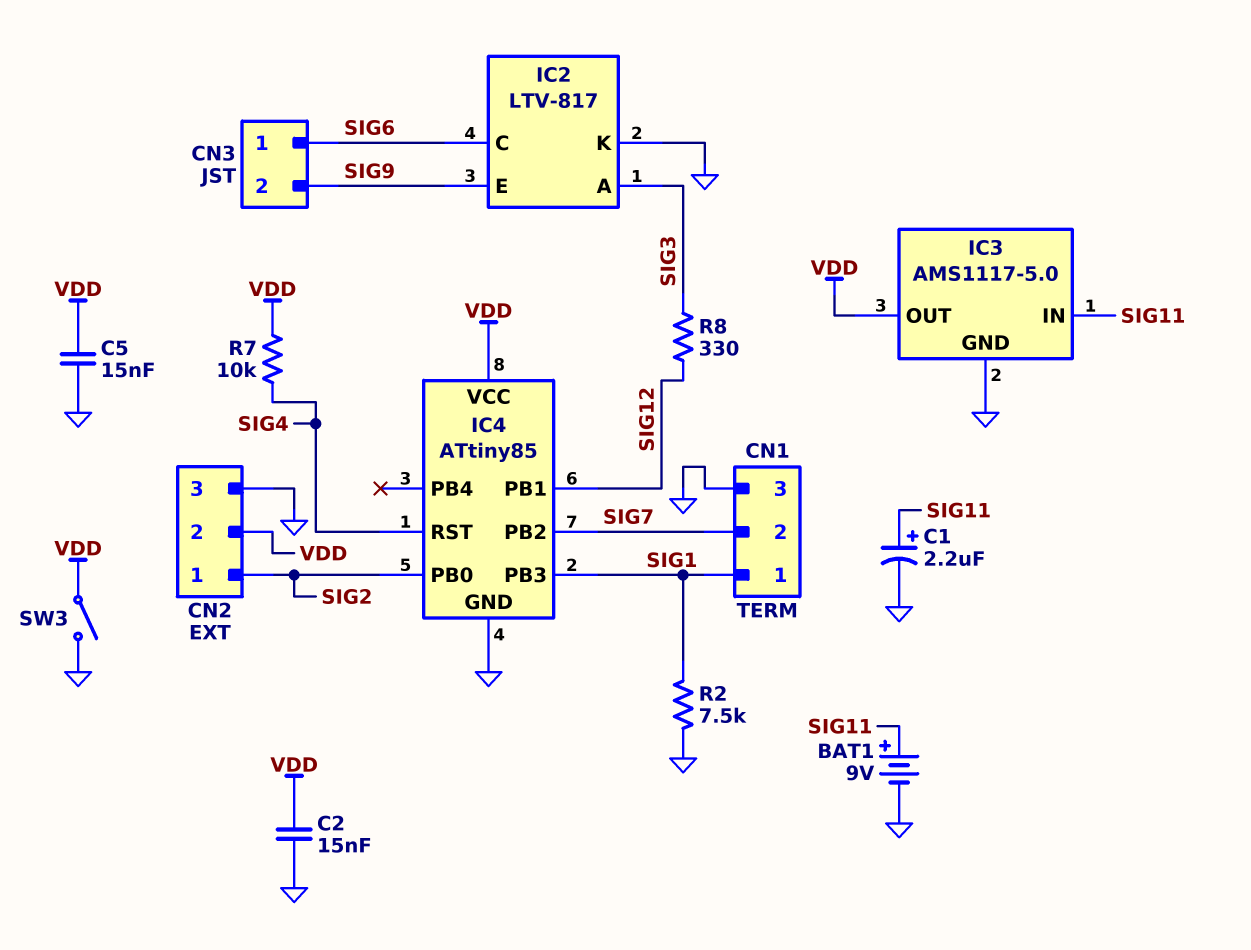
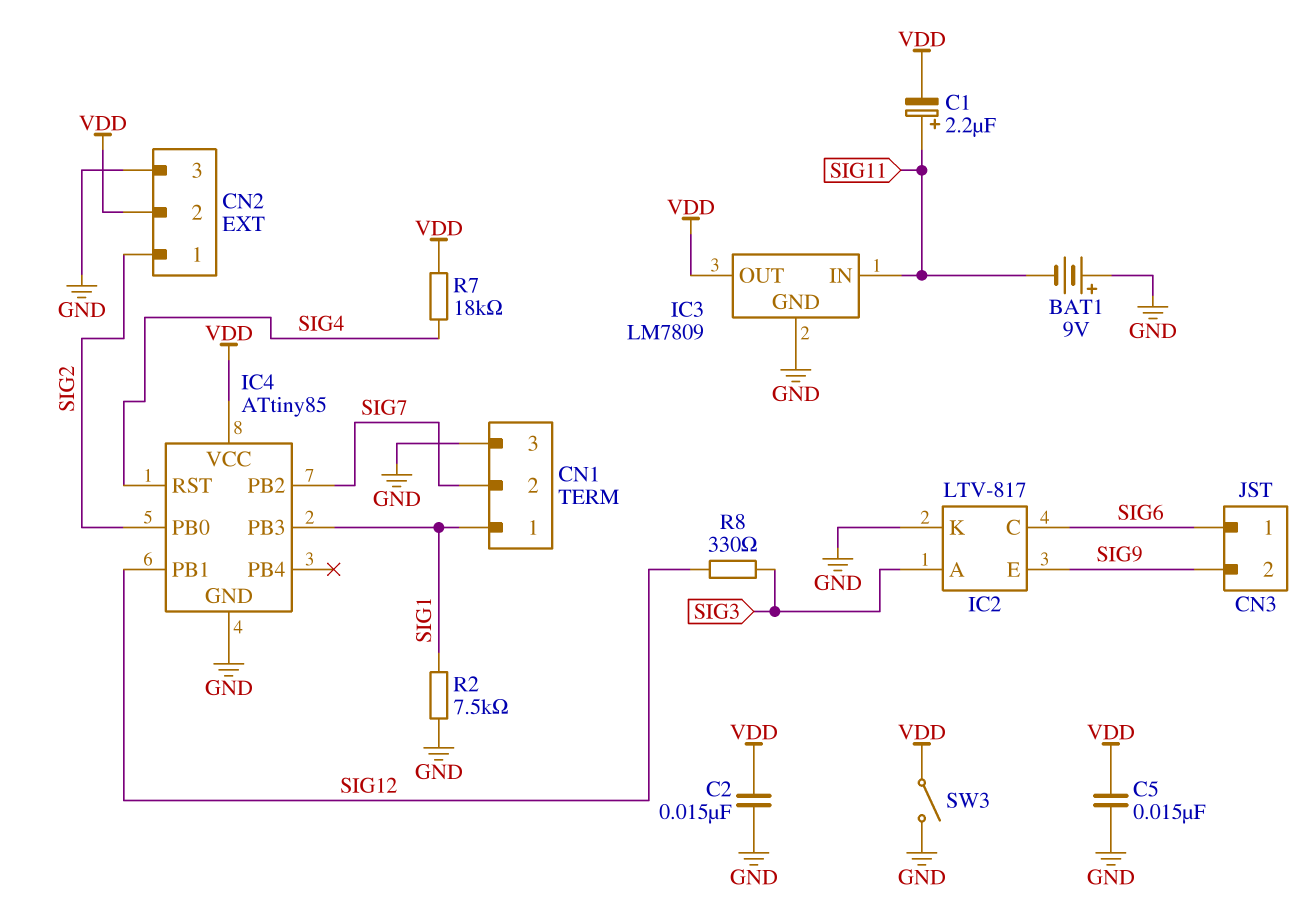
BAT1: 9V (plus SIG11, minus GND) -> 9V (plus GND, minus SIG11)
C1: 2.2uF (plus SIG11, minus GND) -> 2.2uF (plus SIG11, minus VDD)
IC3: AMS1117-5.0 -> LM7809
R7: 10k (SIG4, VDD) -> 18k (SIG4, VDD)

